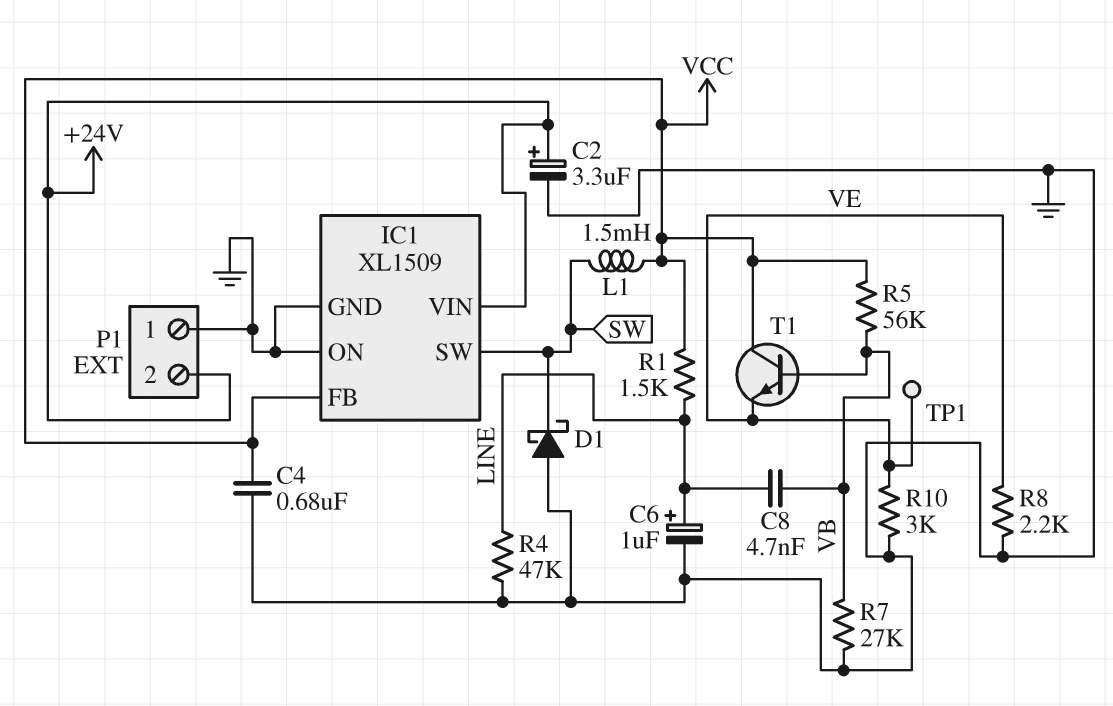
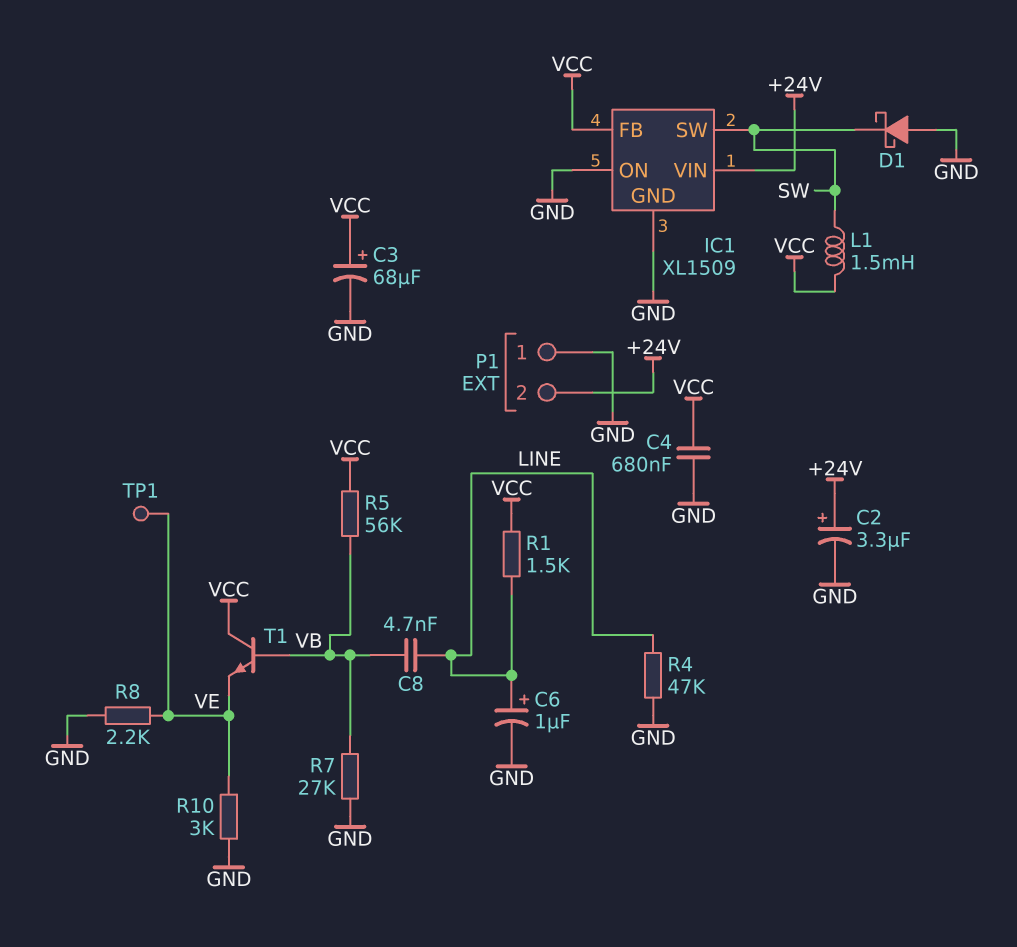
C3: none -> 68uF (plus VCC, minus GND)

